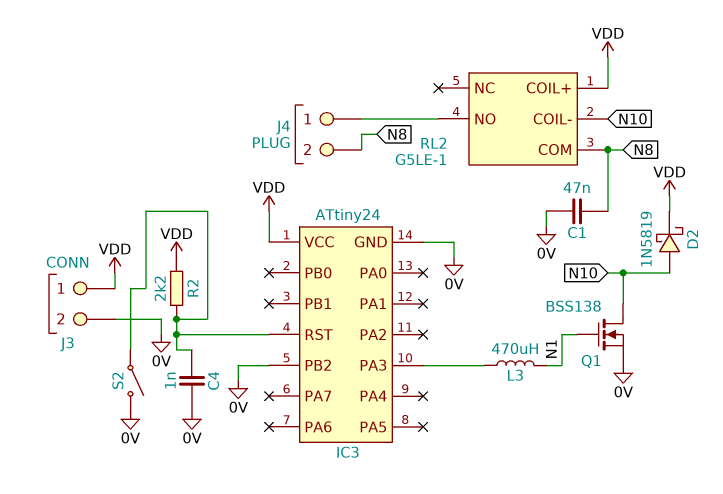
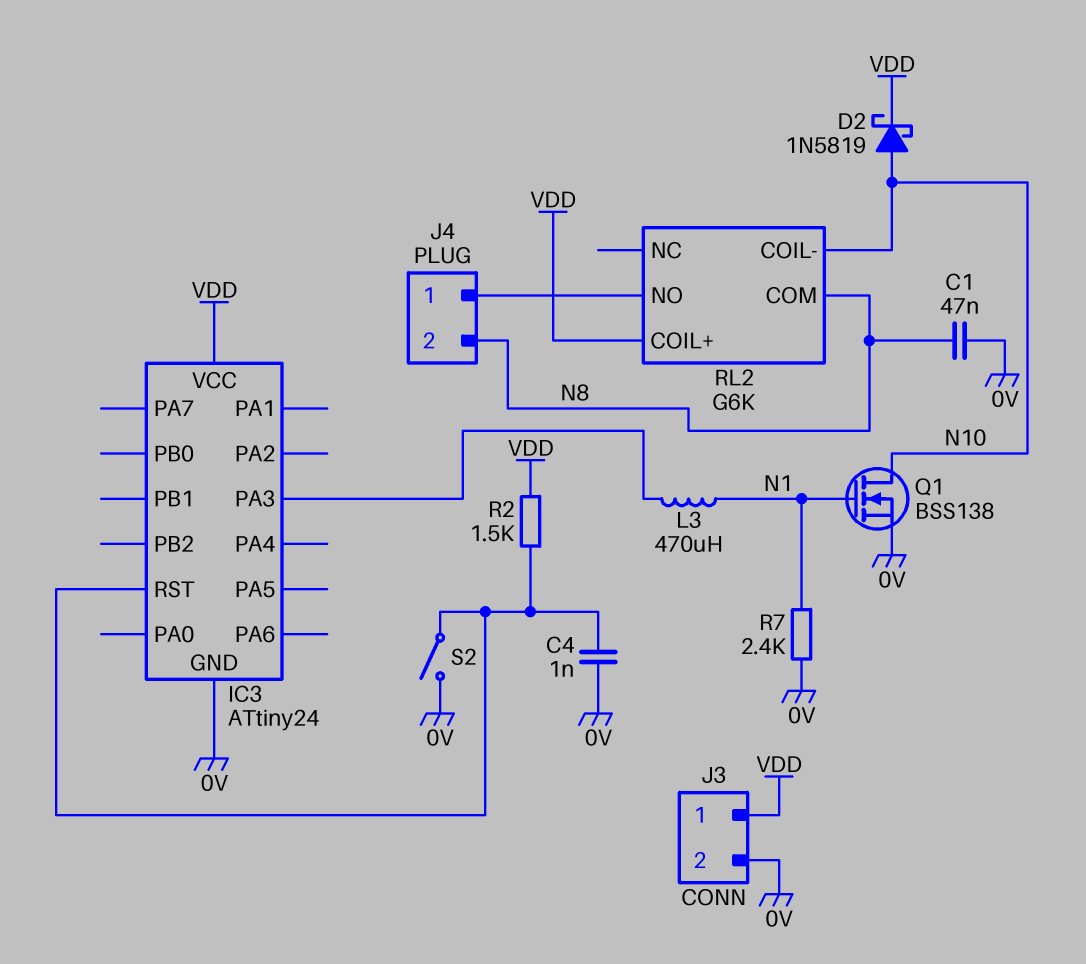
IC3 pin PB2: 0V -> none
R2: 2.2k (IC3/RST, VDD) -> 1.5k (IC3/RST, VDD)
R7: none -> 2.4k (0V, N1)
RL2: G5LE-1 -> G6K

